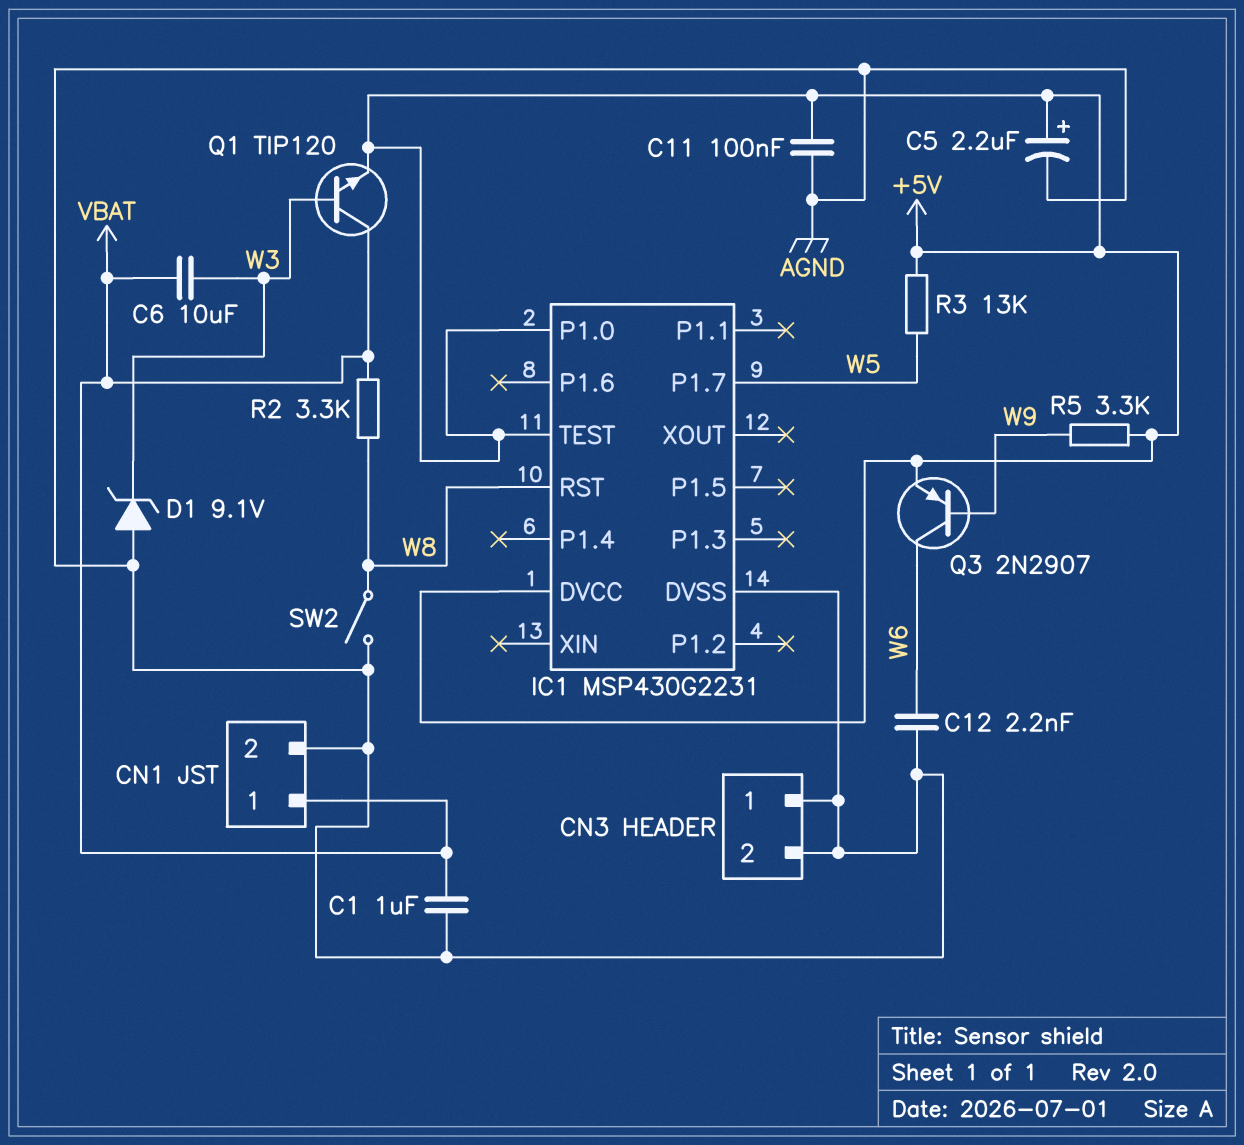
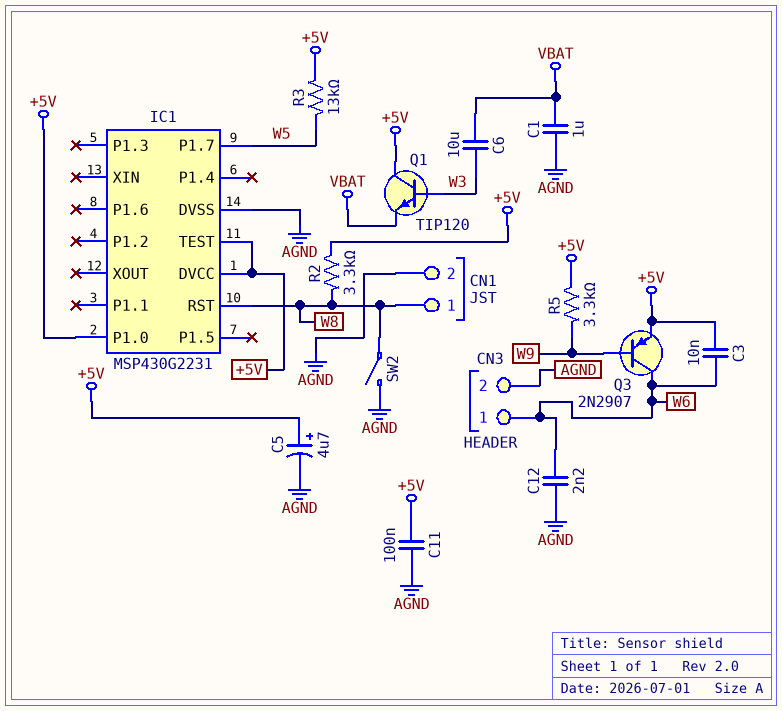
C3: none -> 10nF (+5V, W6)
C5: 2.2uF (plus +5V, minus AGND) -> 4.7uF (plus +5V, minus AGND)
CN1 pin 1: VBAT -> W8
CN3 pin 1: AGND -> W6
D1: zener 9.1V (A AGND, K W3) -> none
Q1: NPN TIP120 (B W3, C VBAT, E +5V) -> NPN TIP120 (B W3, C +5V, E VBAT)
R2: 3.3k (VBAT, W8) -> 3.3k (+5V, W8)

